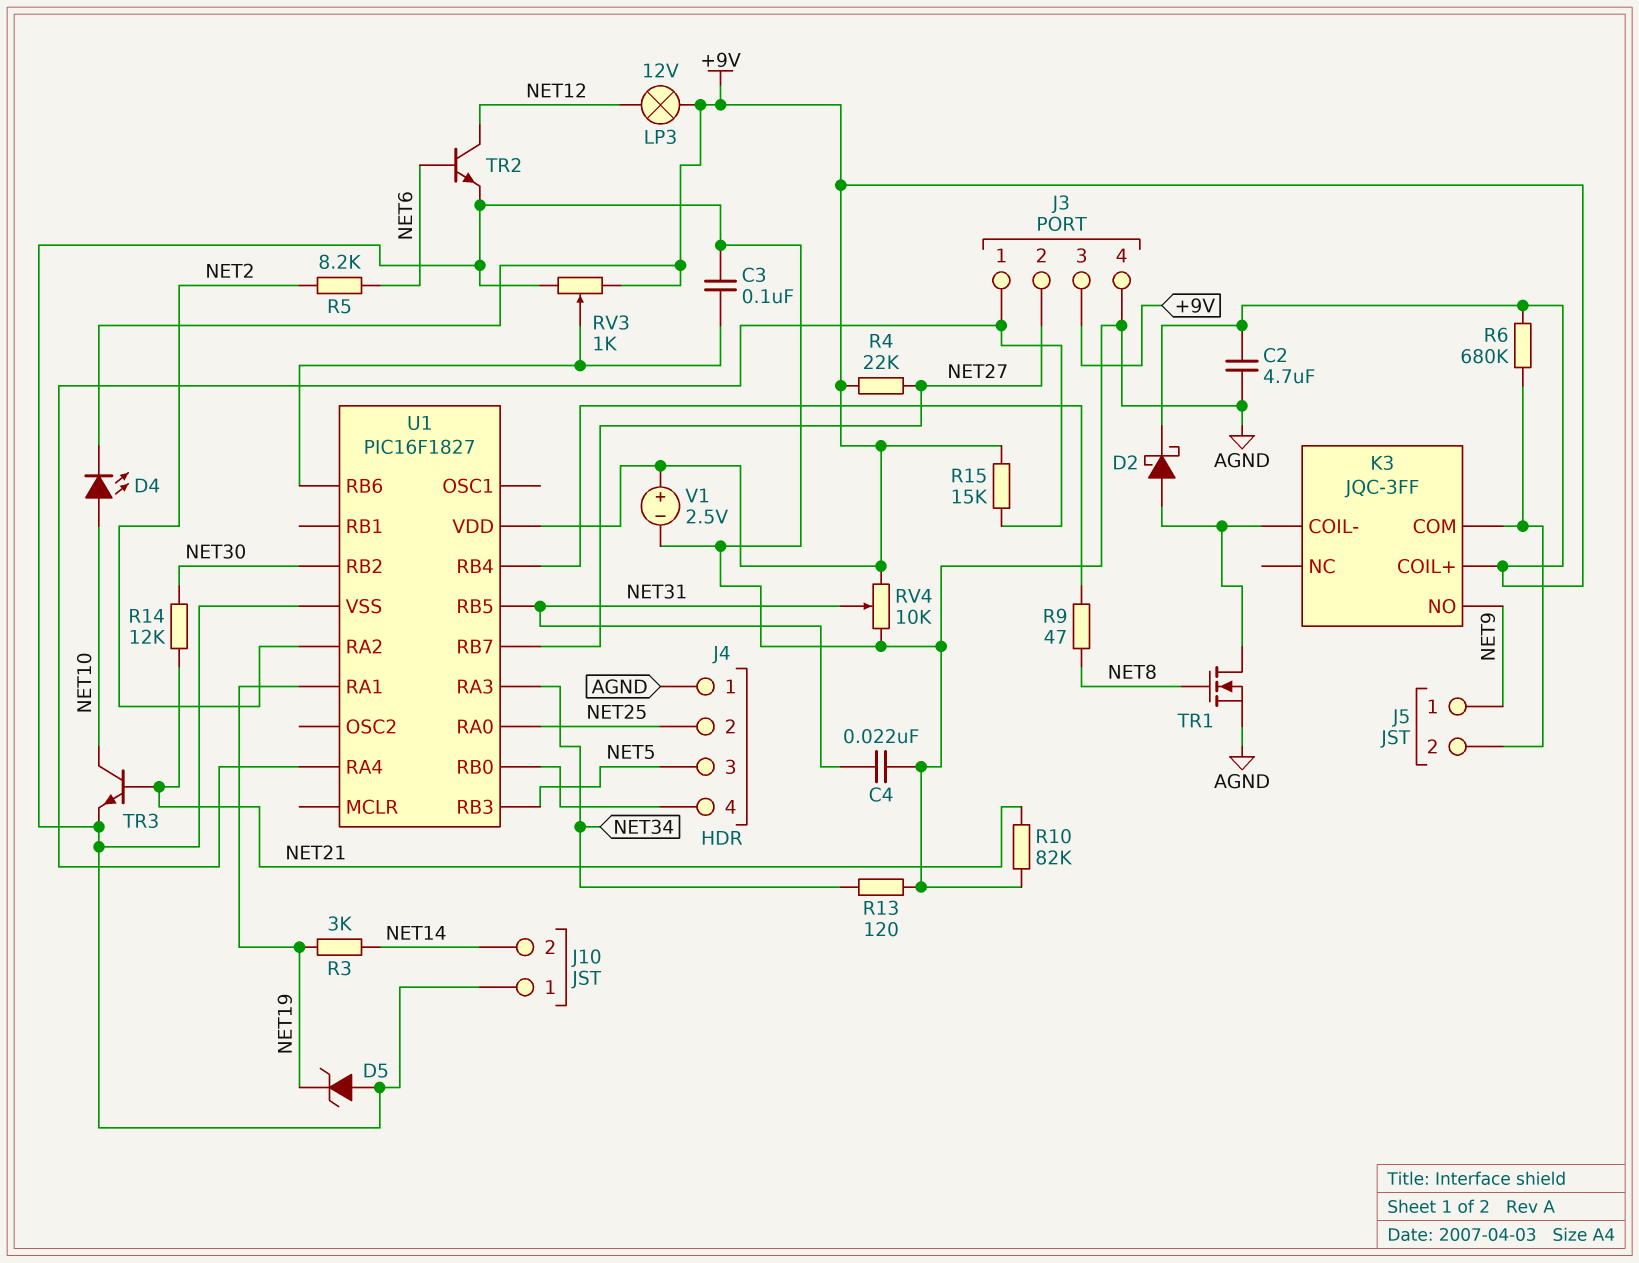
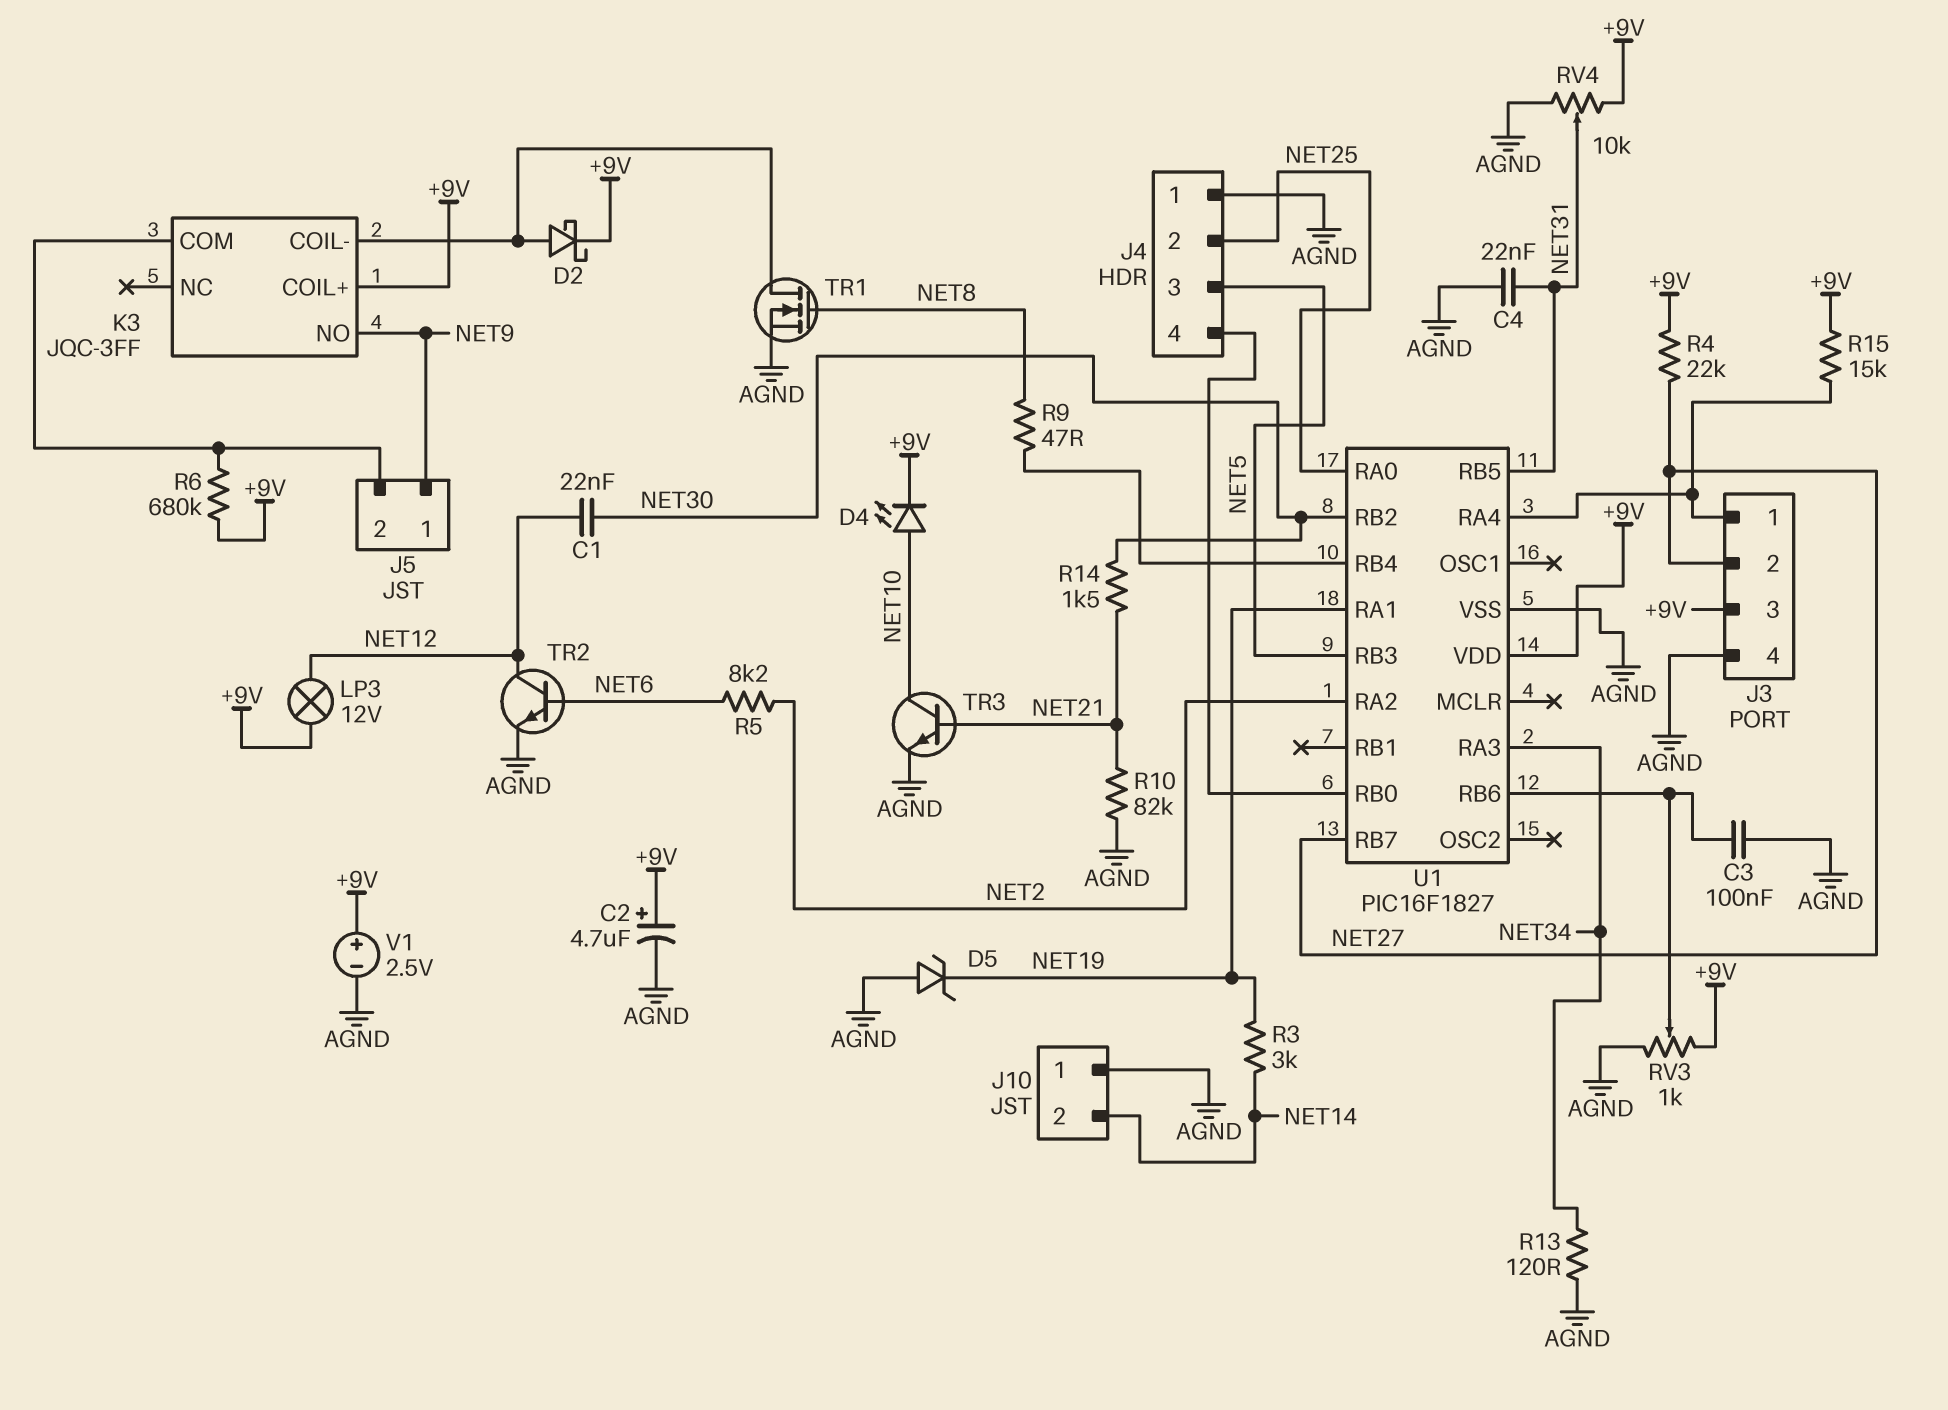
C1: none -> 22nF (NET12, NET30)
C2: 4.7uF (+9V, AGND) -> 4.7uF (plus +9V, minus AGND)
R14: 12k (NET21, NET30) -> 1.5k (NET21, NET30)

